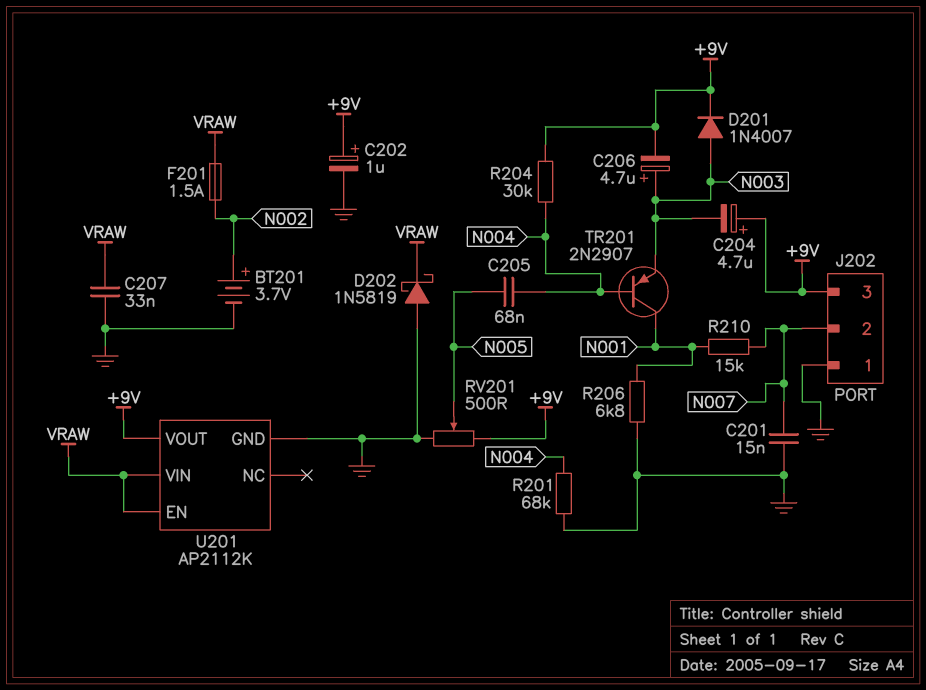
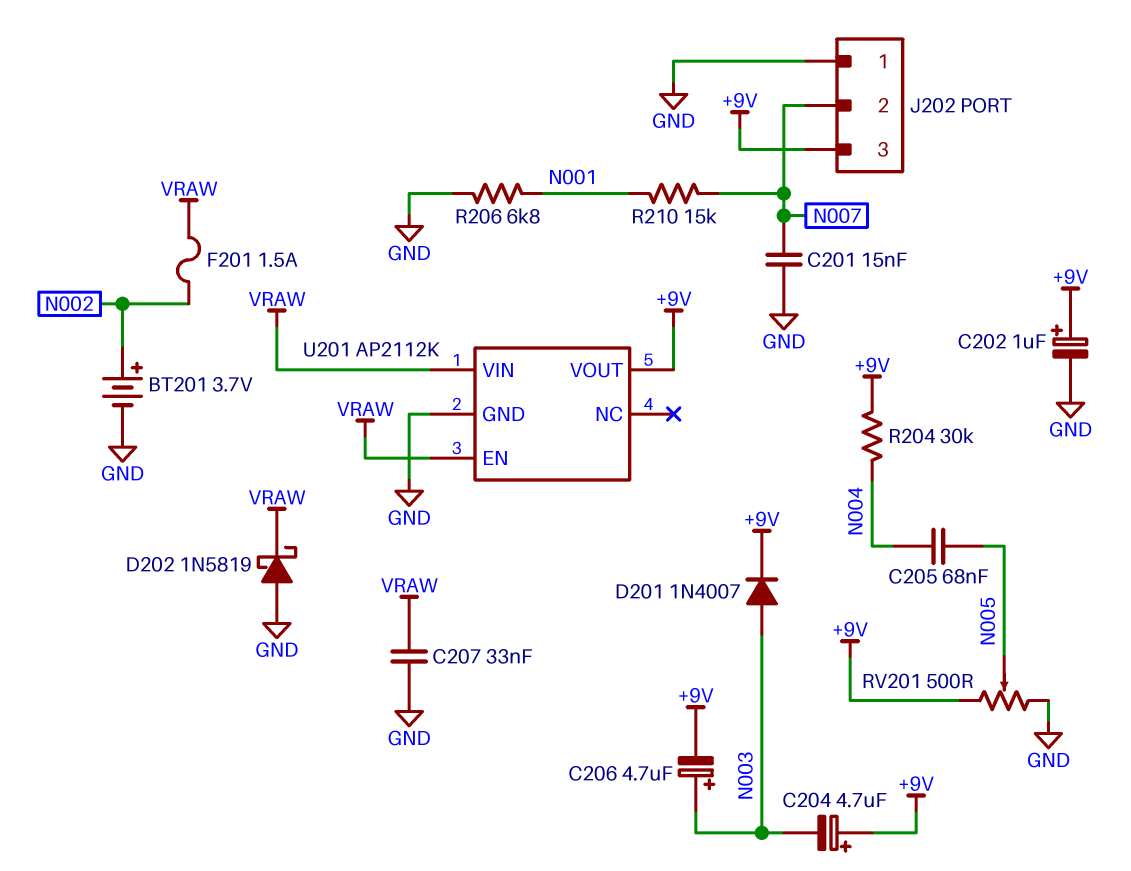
R201: 68k (GND, N004) -> none
TR201: PNP 2N2907 (B N004, C N001, E N003) -> none

